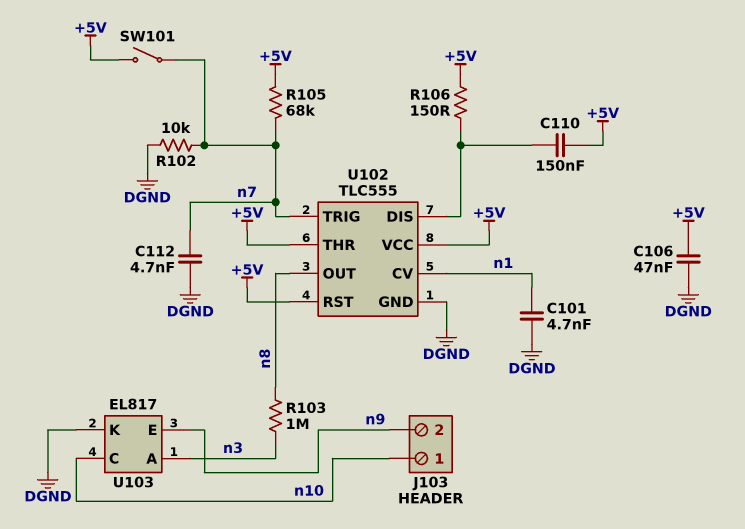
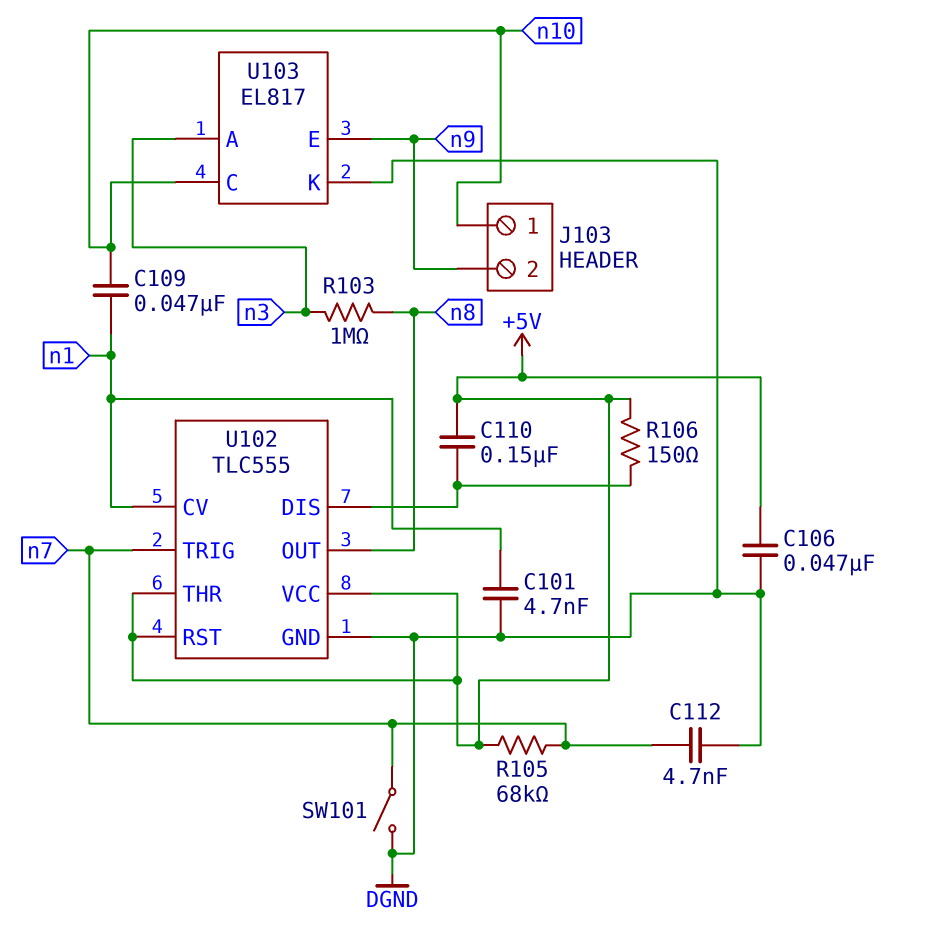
C109: none -> 47nF (n1, n10)
R102: 10k (DGND, n7) -> none
SW101: switch (+5V, n7) -> switch (DGND, n7)

